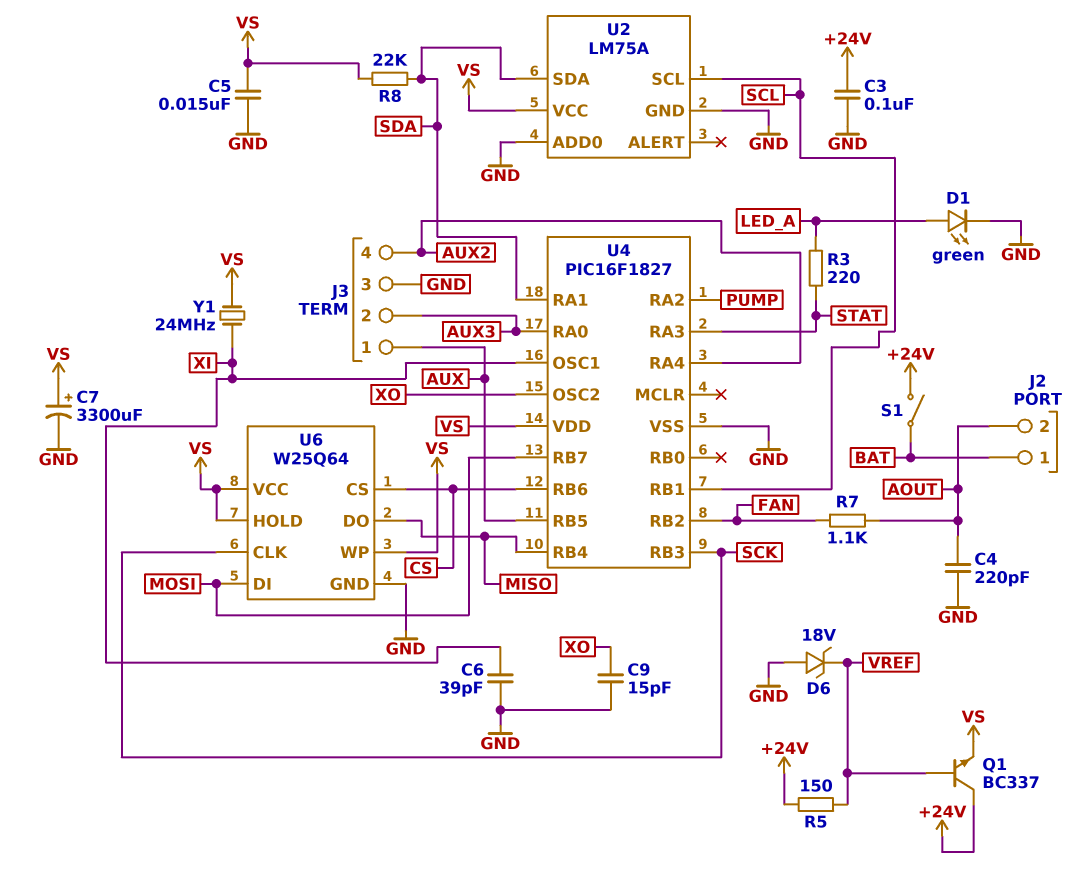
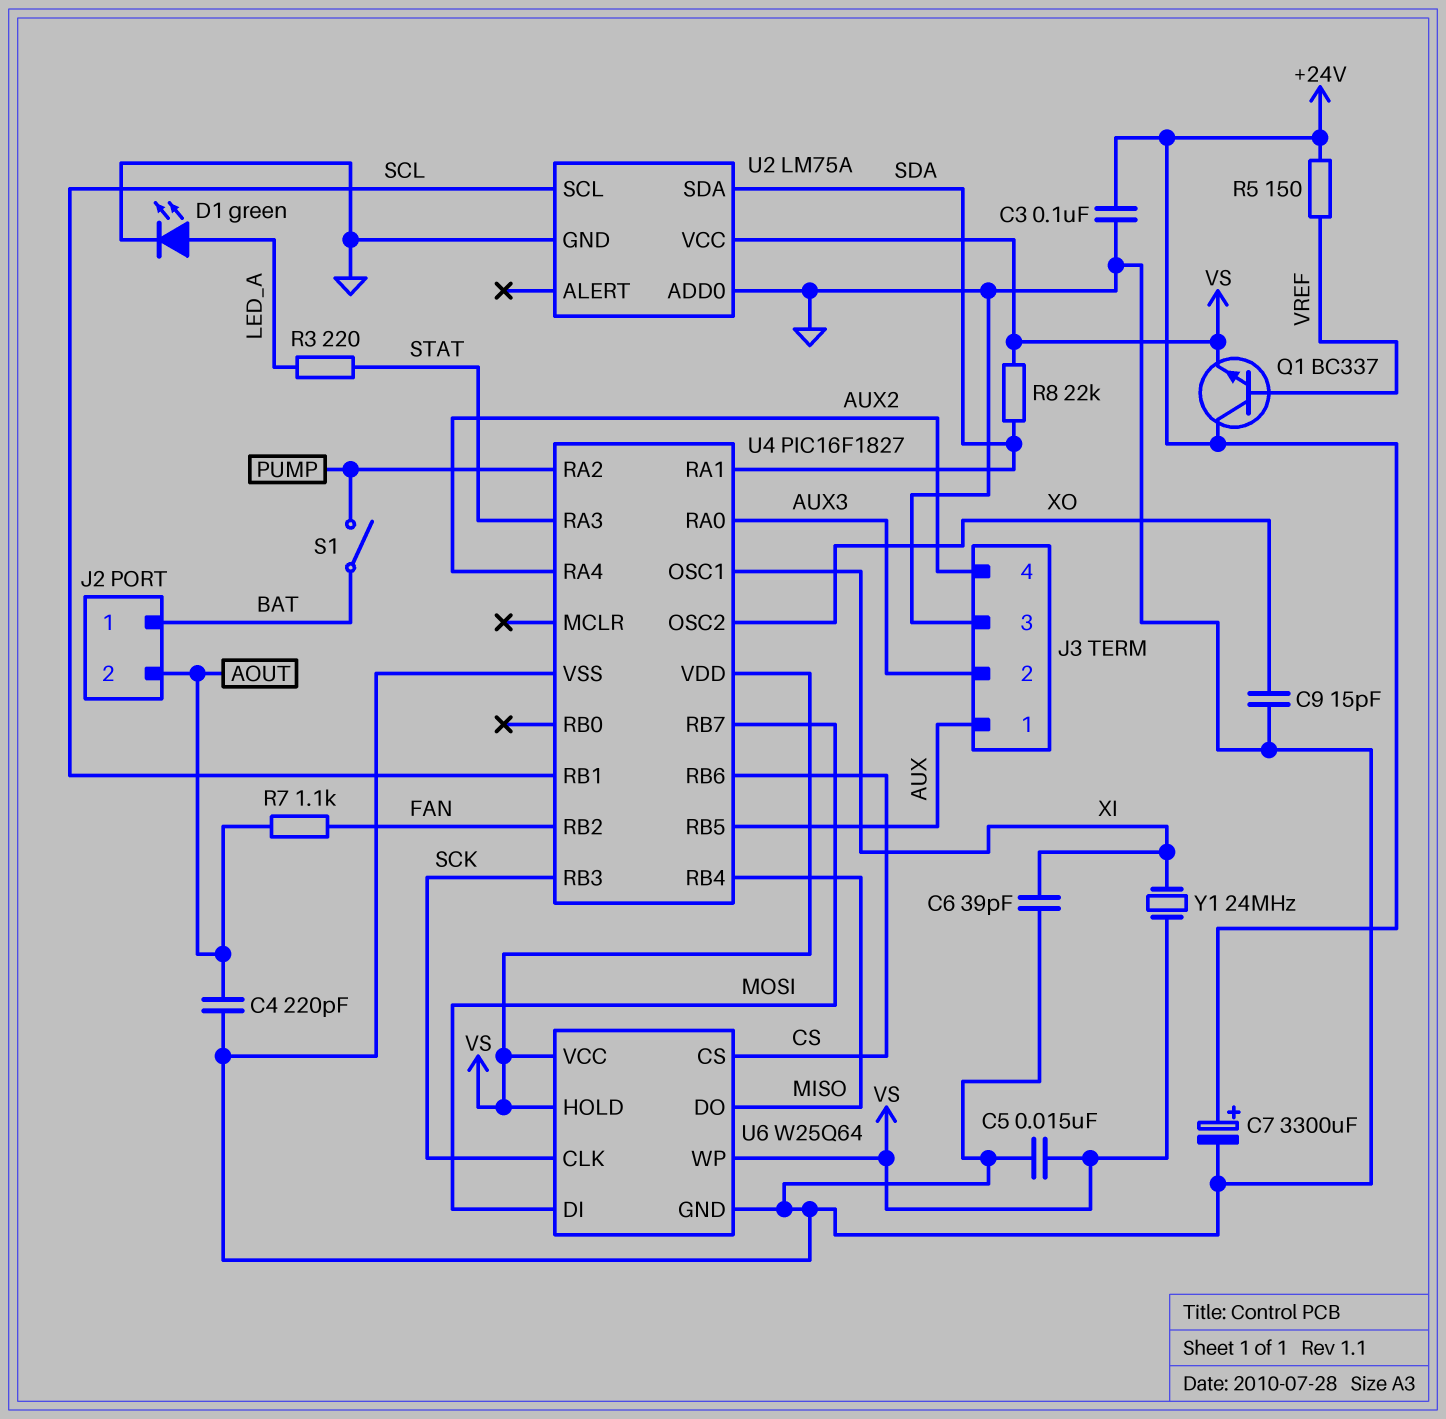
C7: 3300uF (plus VS, minus GND) -> 3300uF (plus +24V, minus GND)
D6: zener 18V (A GND, K VREF) -> none
S1: switch (+24V, BAT) -> switch (BAT, PUMP)

